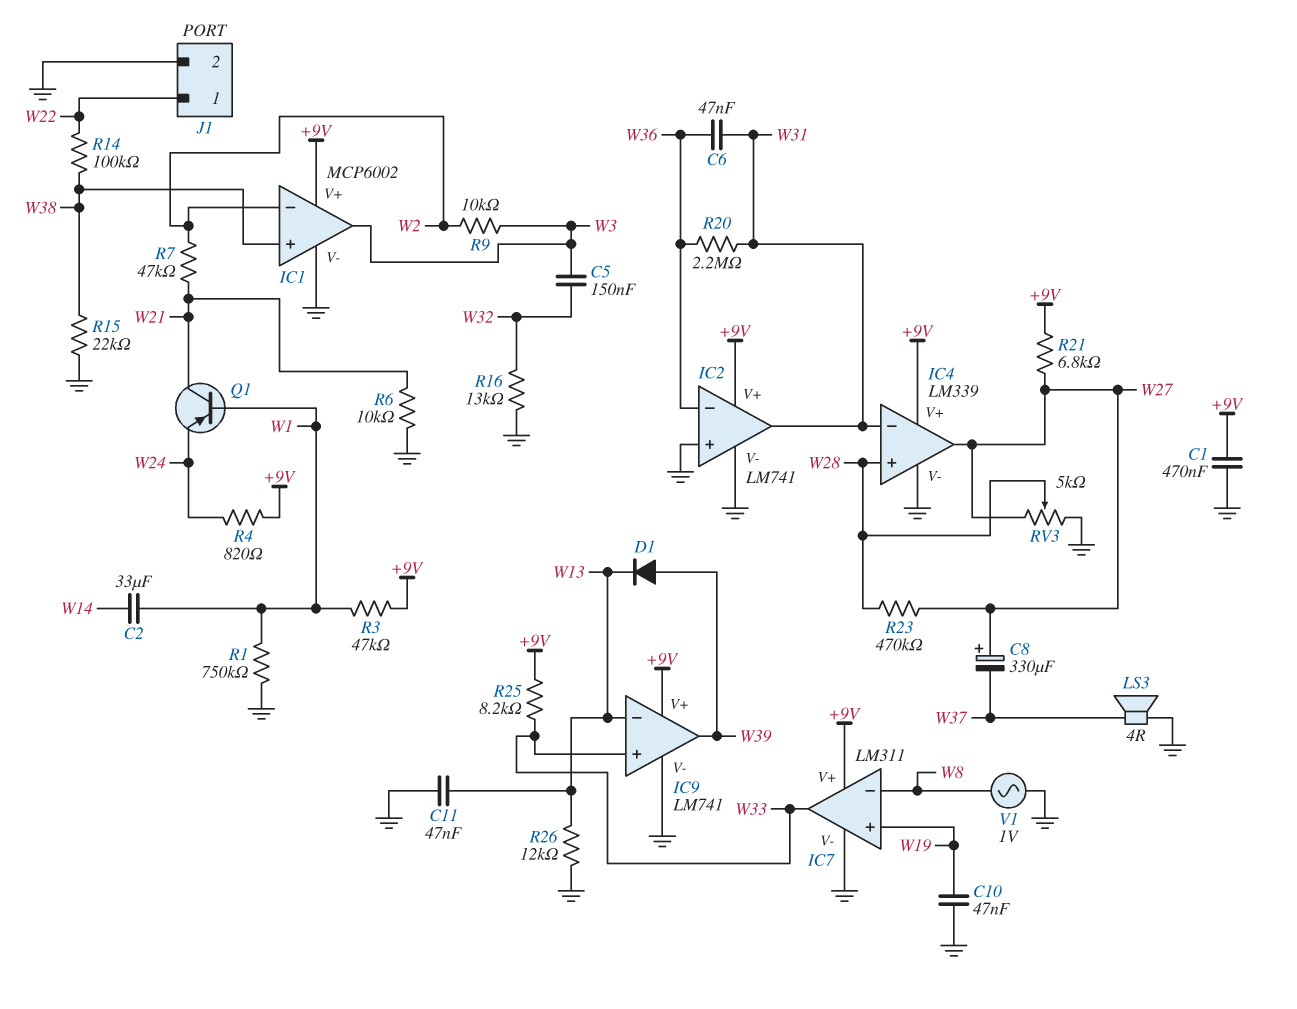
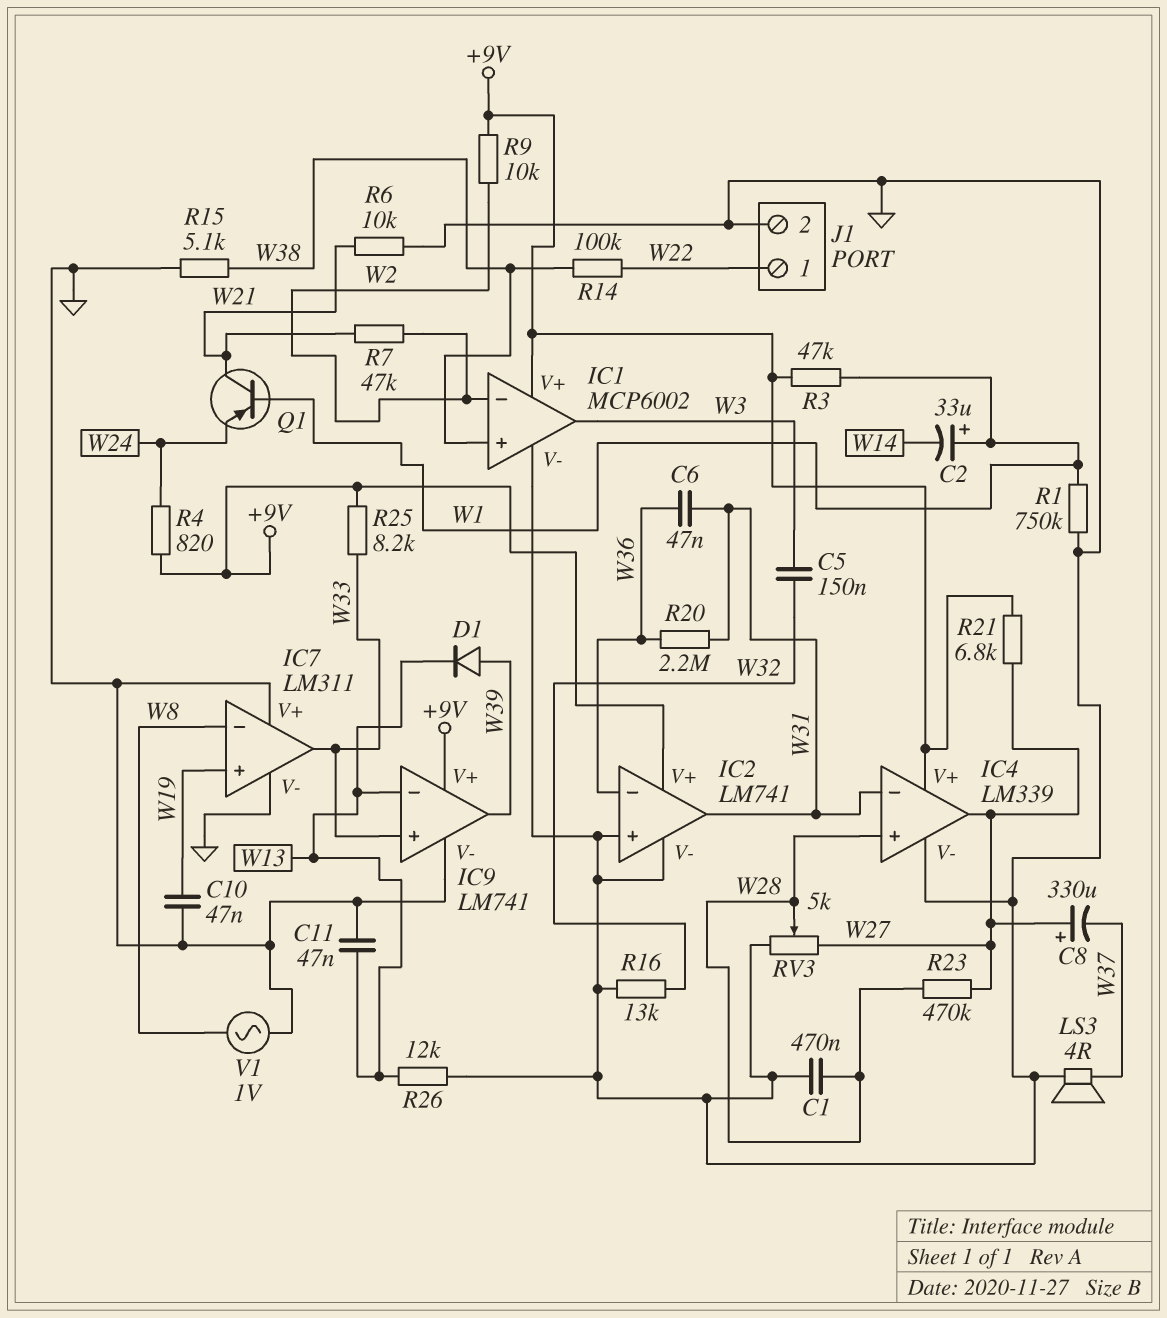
C1: 470nF (+9V, GND) -> 470nF (GND, W28)
C2: 33uF (W1, W14) -> 33uF (plus W1, minus W14)
IC7 pin V+: +9V -> GND
R9: 10k (W2, W3) -> 10k (+9V, W2)
R15: 22k (GND, W38) -> 5.1k (GND, W38)

